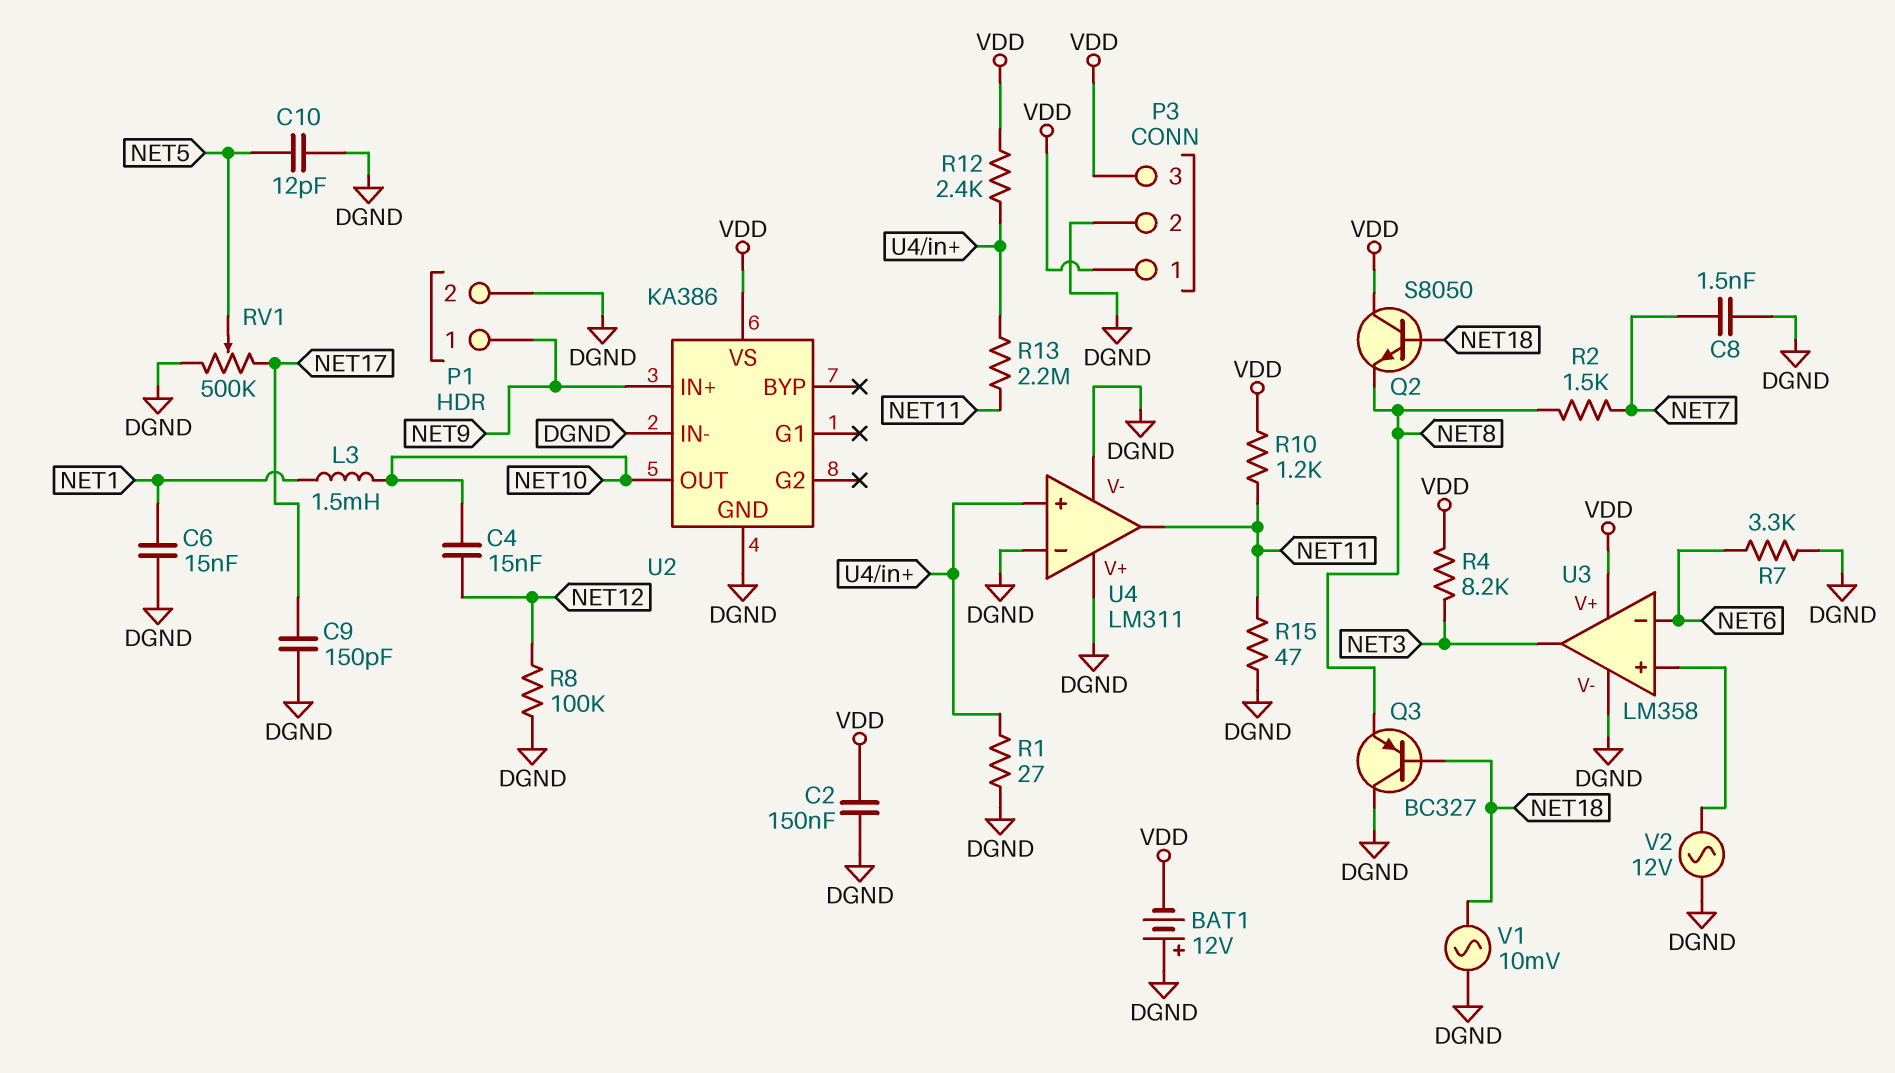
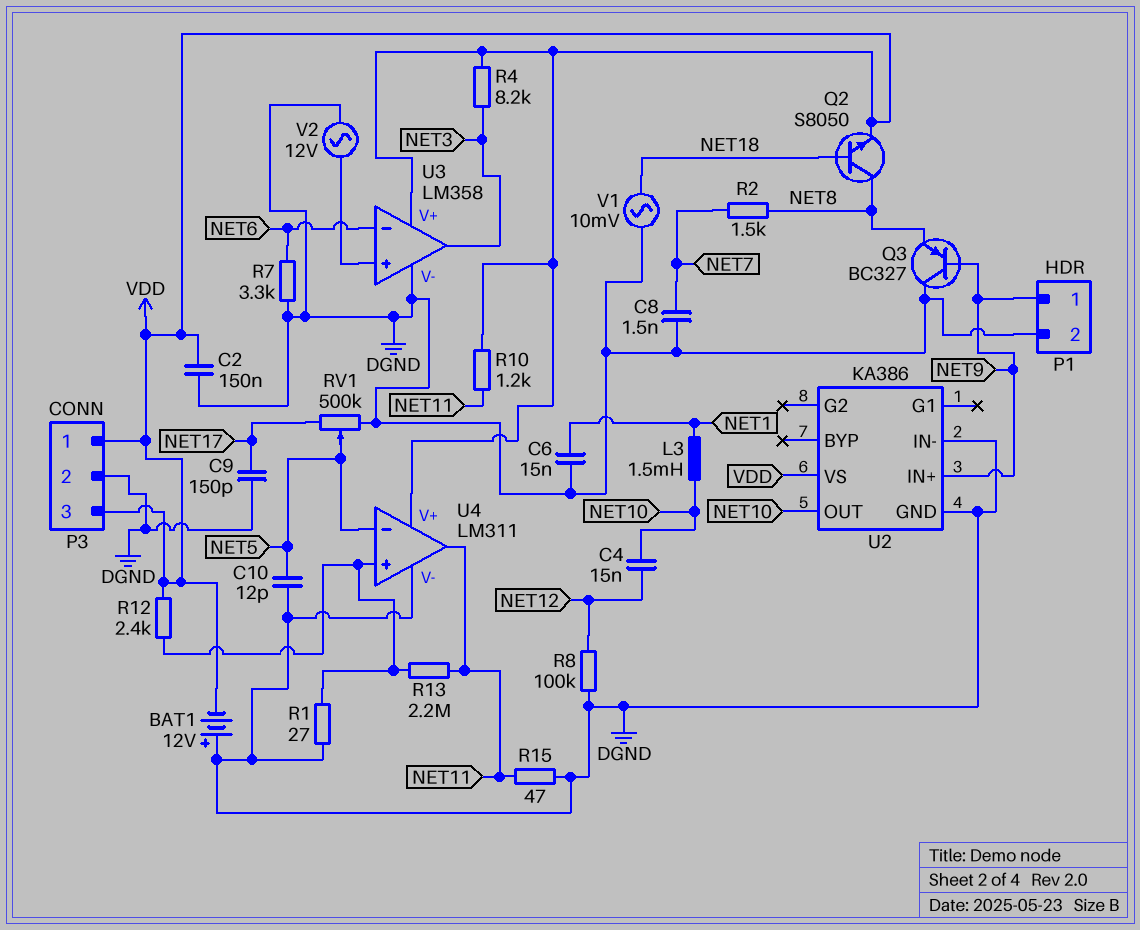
Q2: NPN S8050 (B NET18, C VDD, E NET8) -> NPN S8050 (B NET18, C NET8, E VDD)
Q3: PNP BC327 (B NET18, C DGND, E NET8) -> PNP BC327 (B NET9, C DGND, E NET8)
U4 pin V+: DGND -> VDD
U4 pin in-: DGND -> NET5

